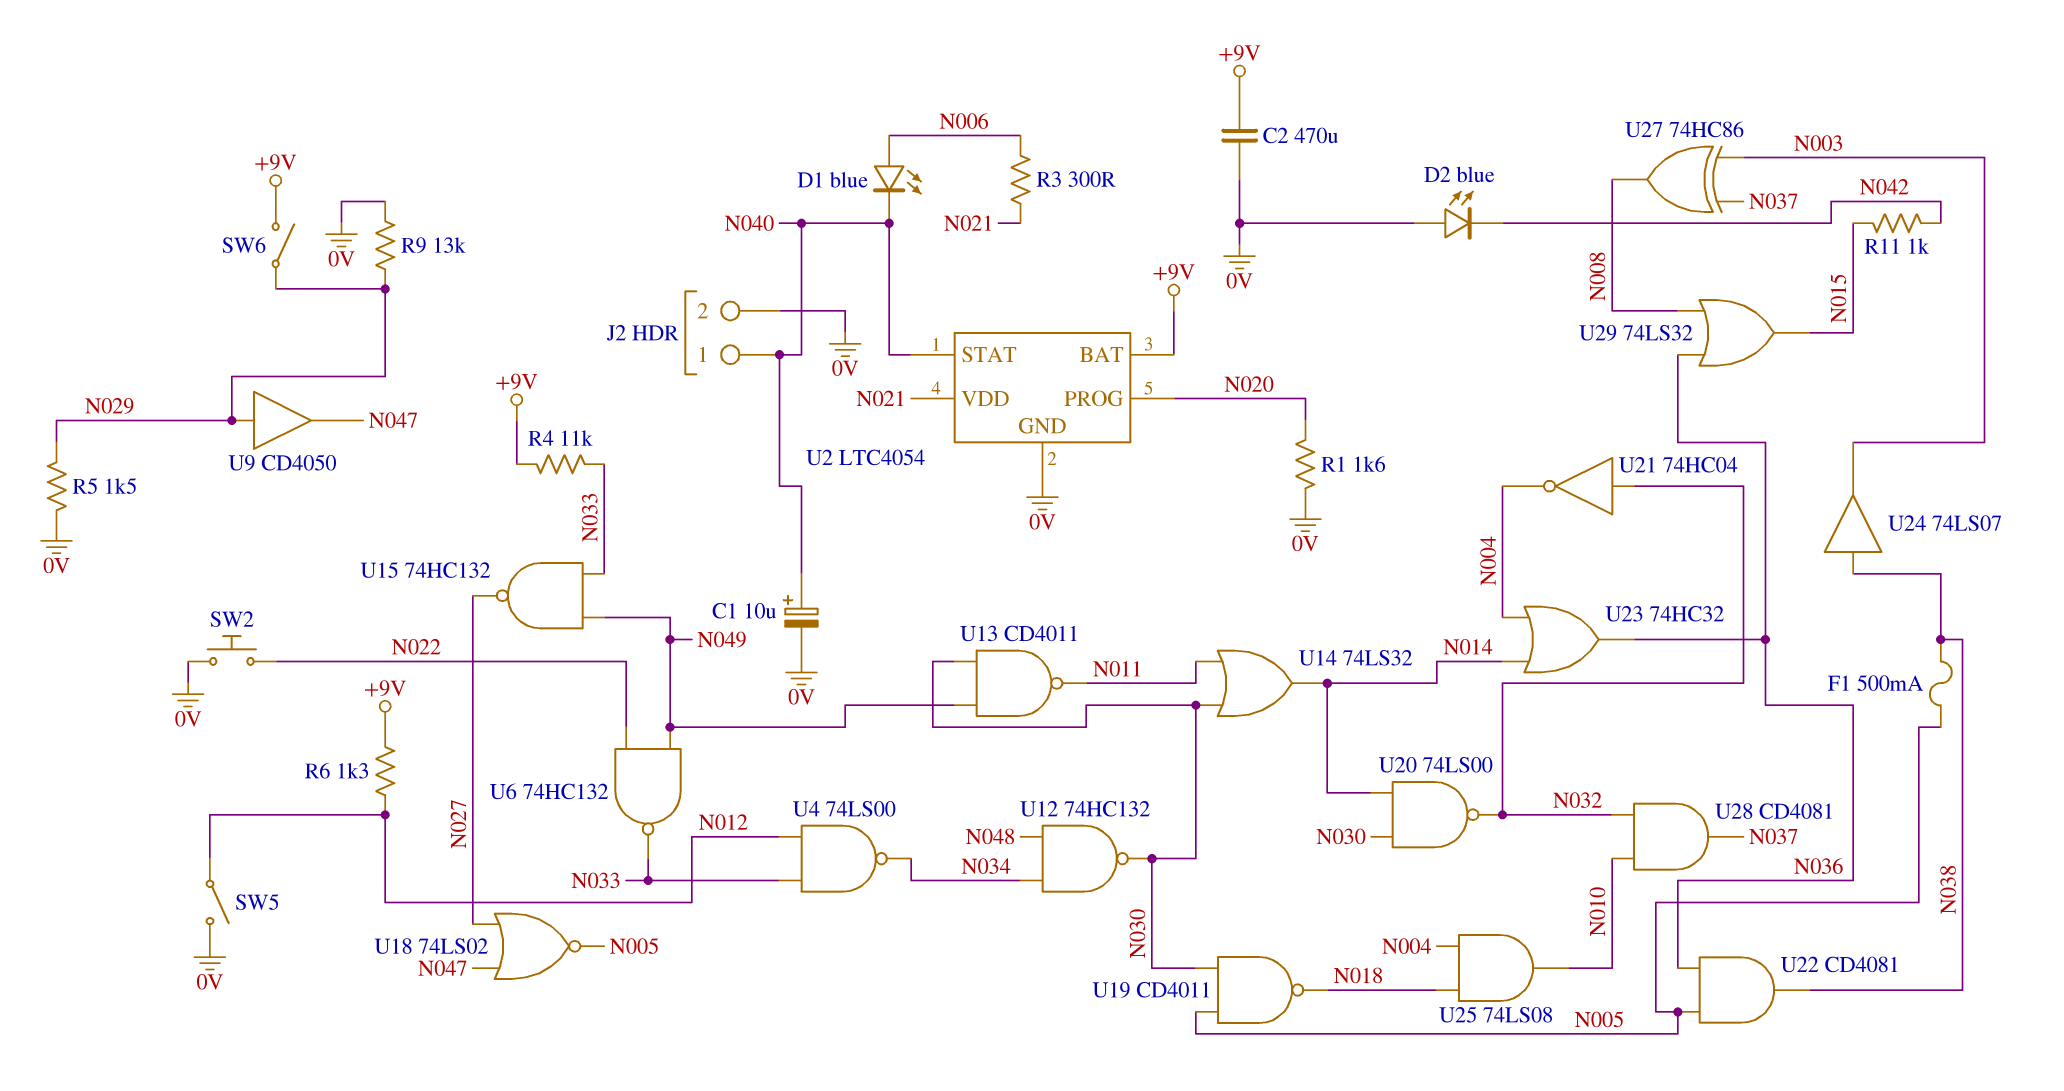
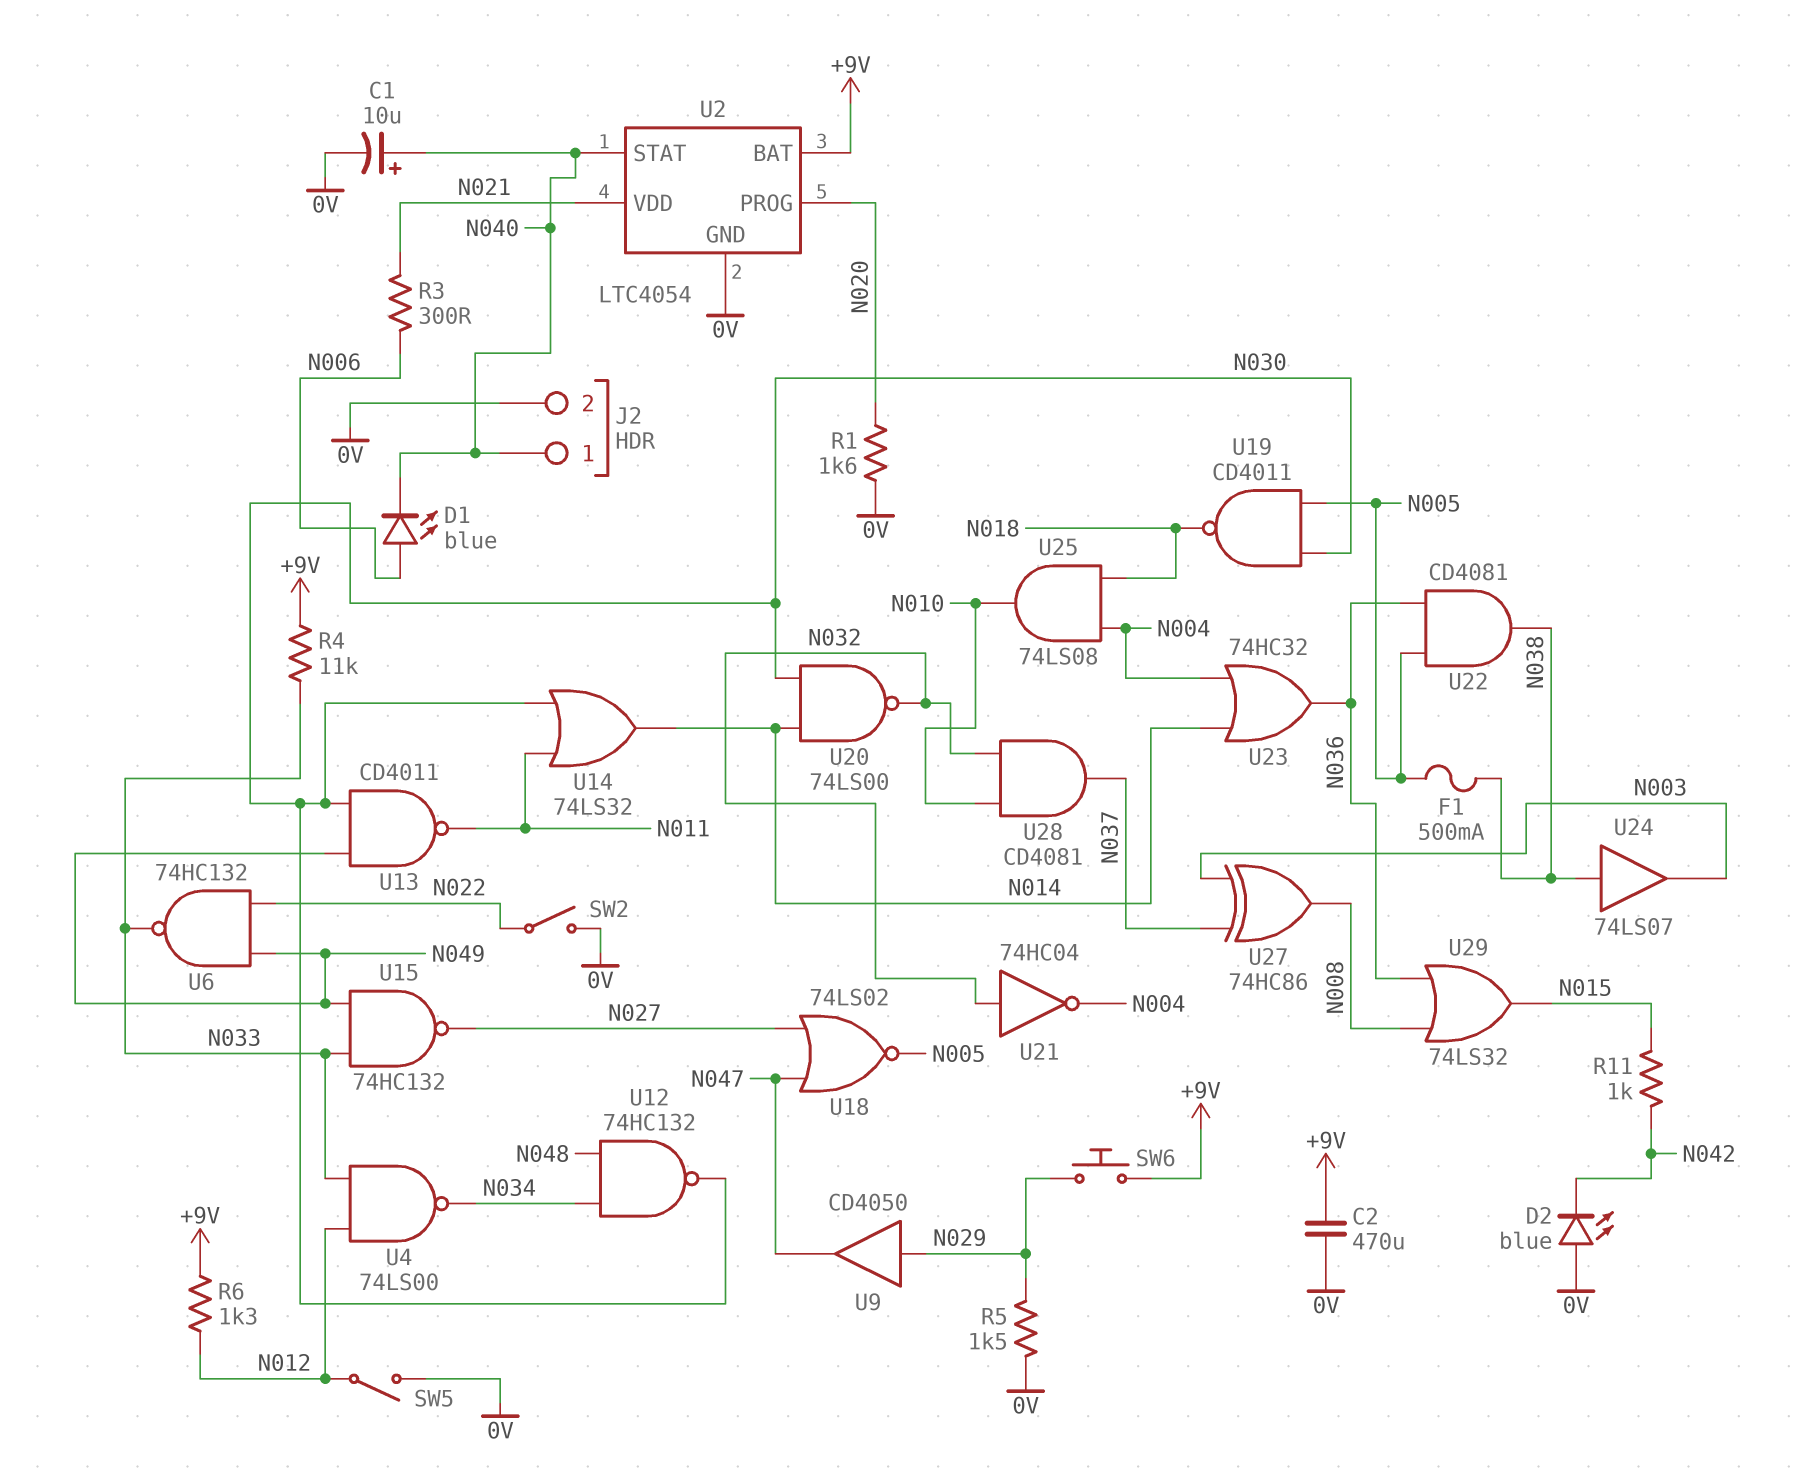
R9: 13k (0V, N029) -> none
SW2: button (0V, N022) -> switch (0V, N022)
SW6: switch (+9V, N029) -> button (+9V, N029)

